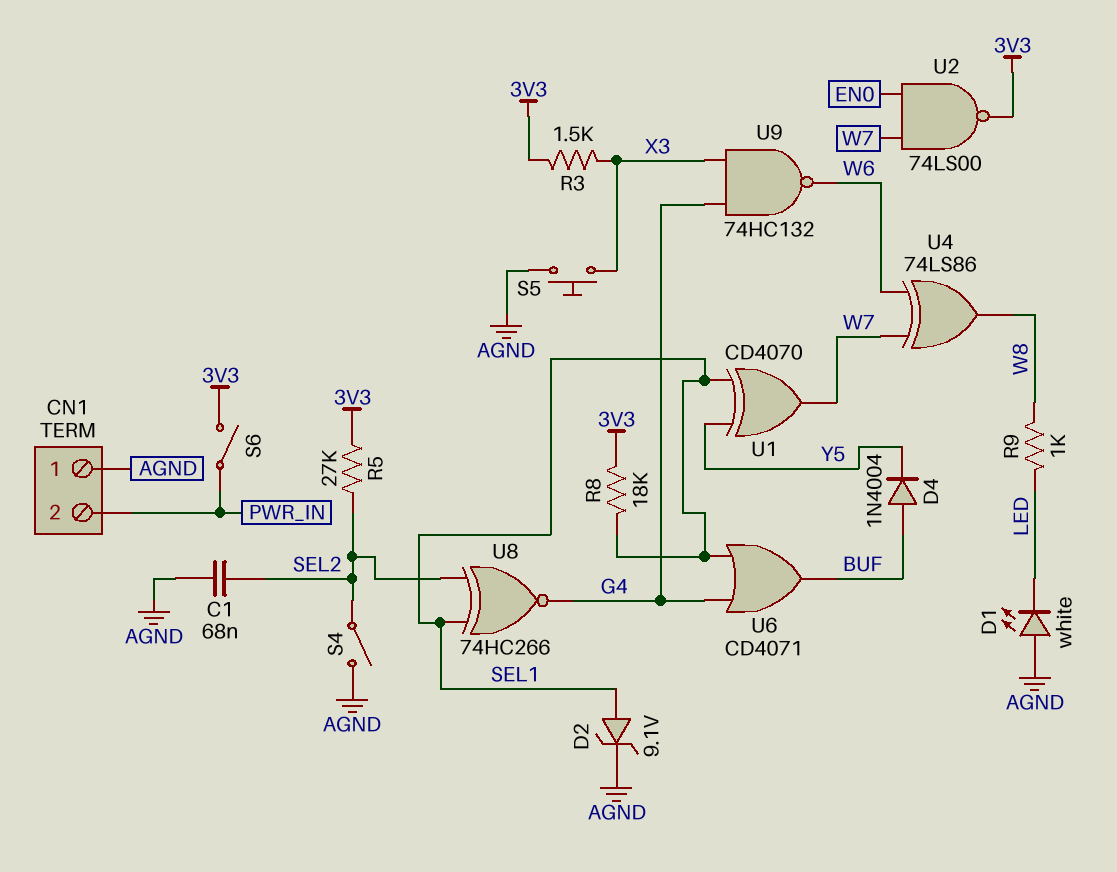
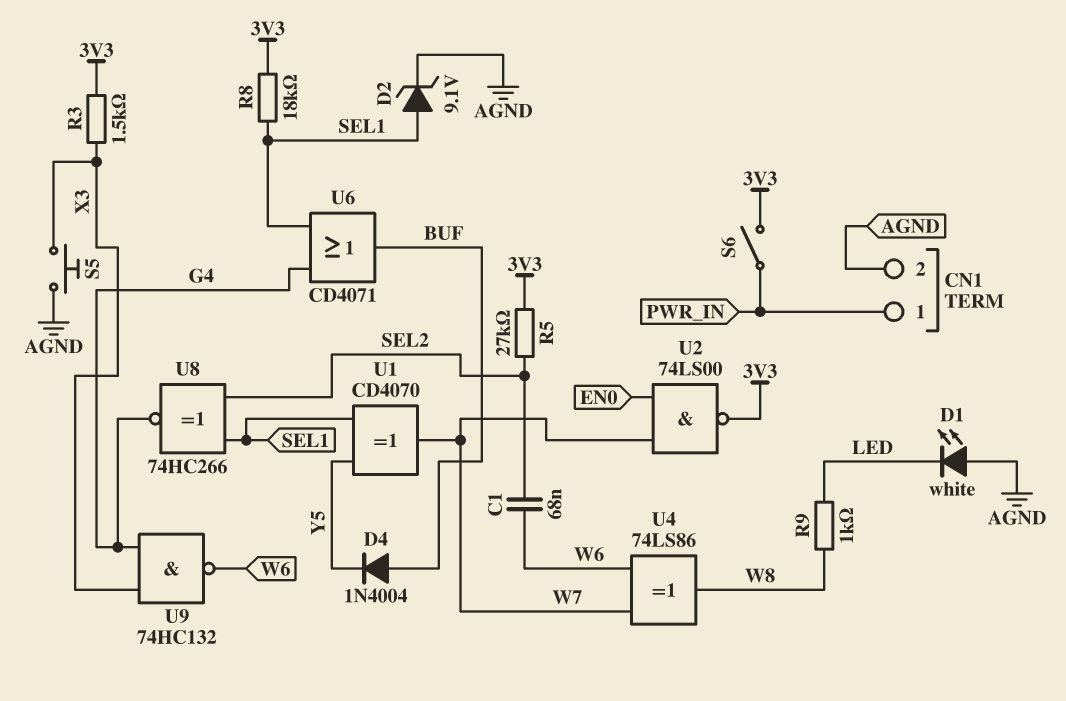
C1: 68nF (AGND, SEL2) -> 68nF (SEL2, W6)
CN1 pin 1: AGND -> PWR_IN
CN1 pin 2: PWR_IN -> AGND
S4: switch (AGND, SEL2) -> none

